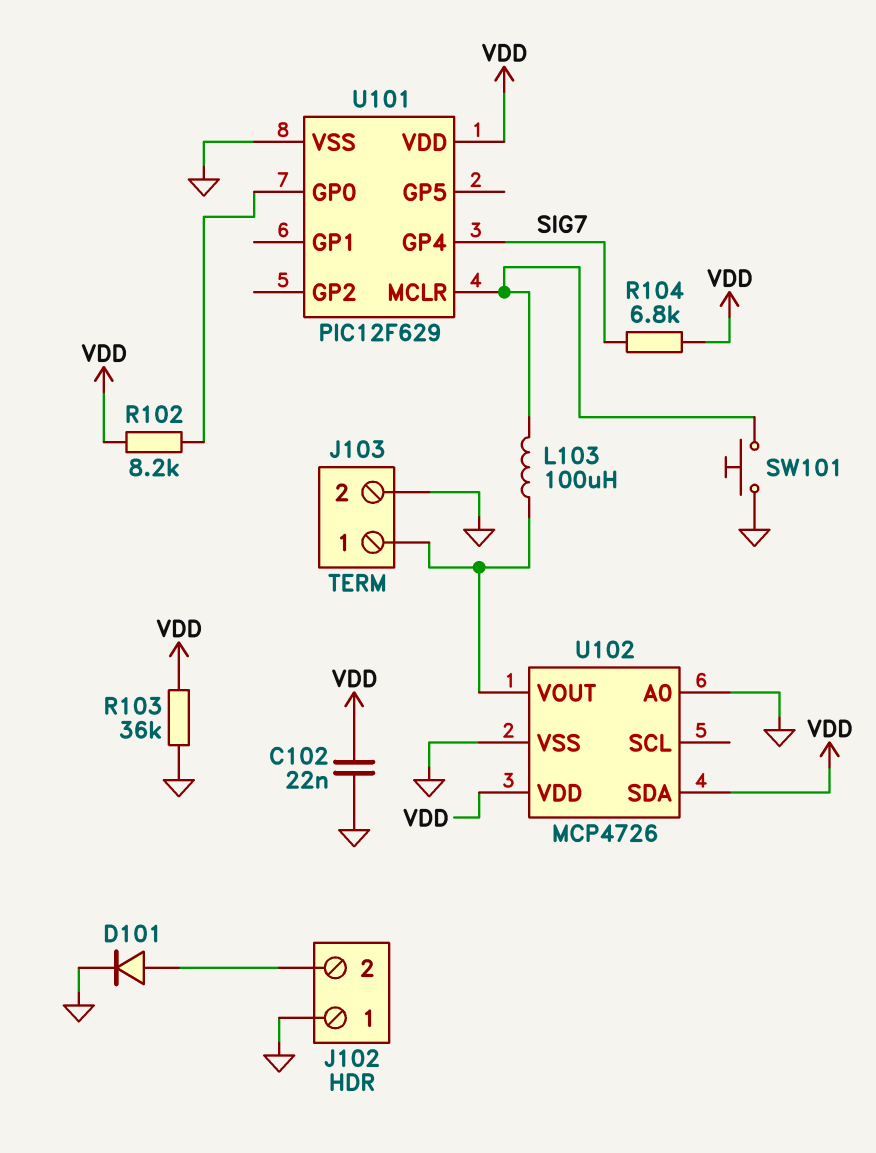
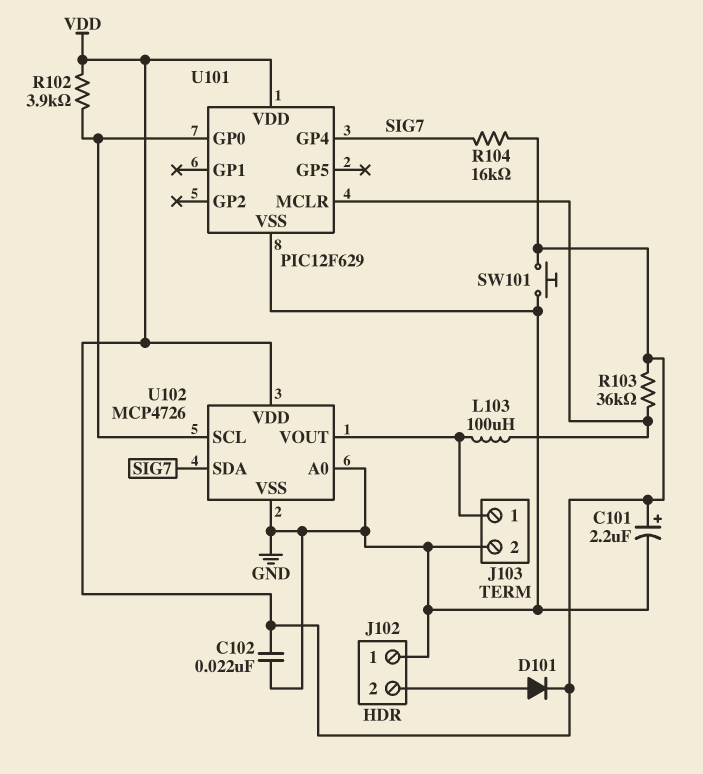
C101: none -> 2.2uF (plus VDD, minus GND)
D101: diode (A J102/2, K GND) -> diode (A J102/2, K VDD)
R102: 8.2k (U101/GP0, VDD) -> 3.9k (U101/GP0, VDD)
R103: 36k (GND, VDD) -> 36k (U101/MCLR, VDD)
R104: 6.8k (SIG7, VDD) -> 16k (SIG7, VDD)
SW101: button (GND, U101/MCLR) -> button (GND, VDD)
U102 pin SCL: none -> U101/GP0
U102 pin SDA: VDD -> SIG7

